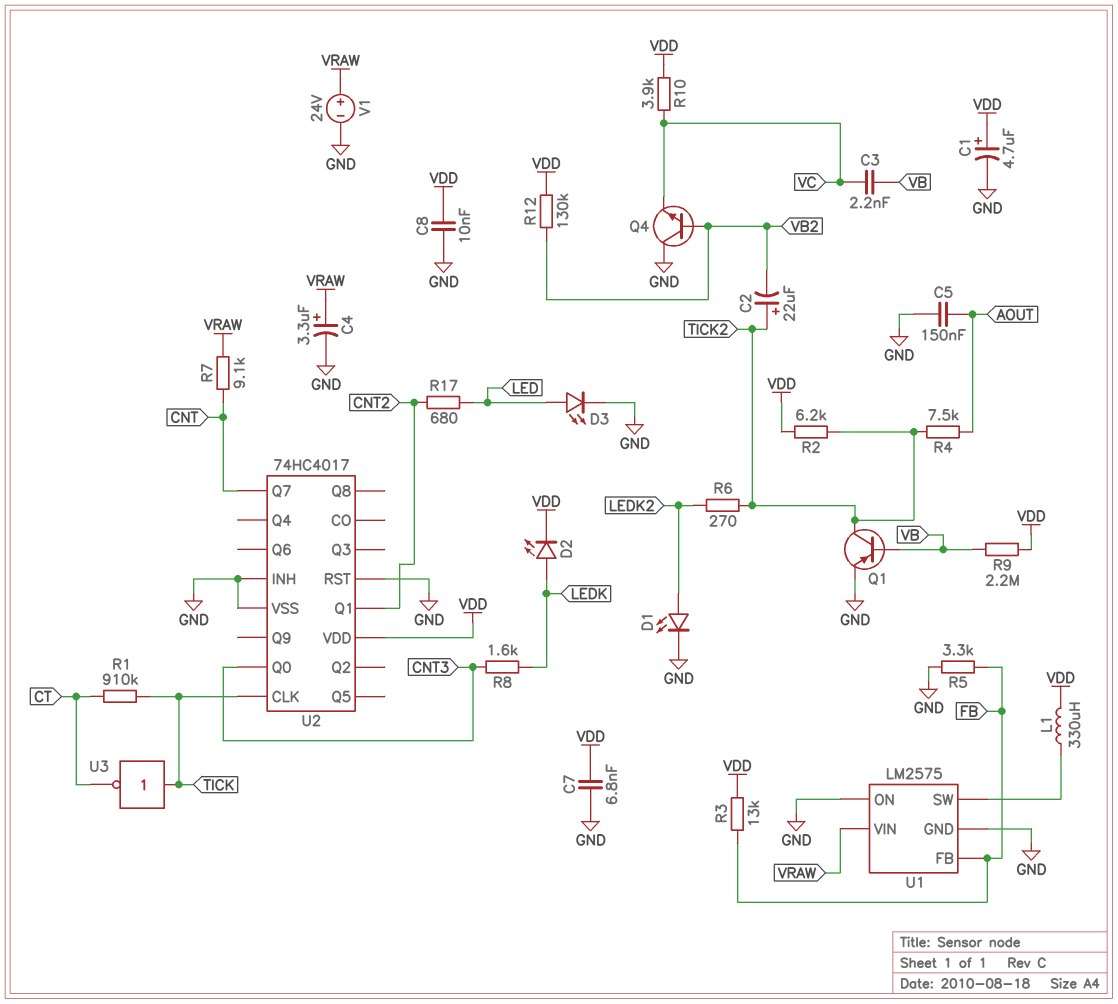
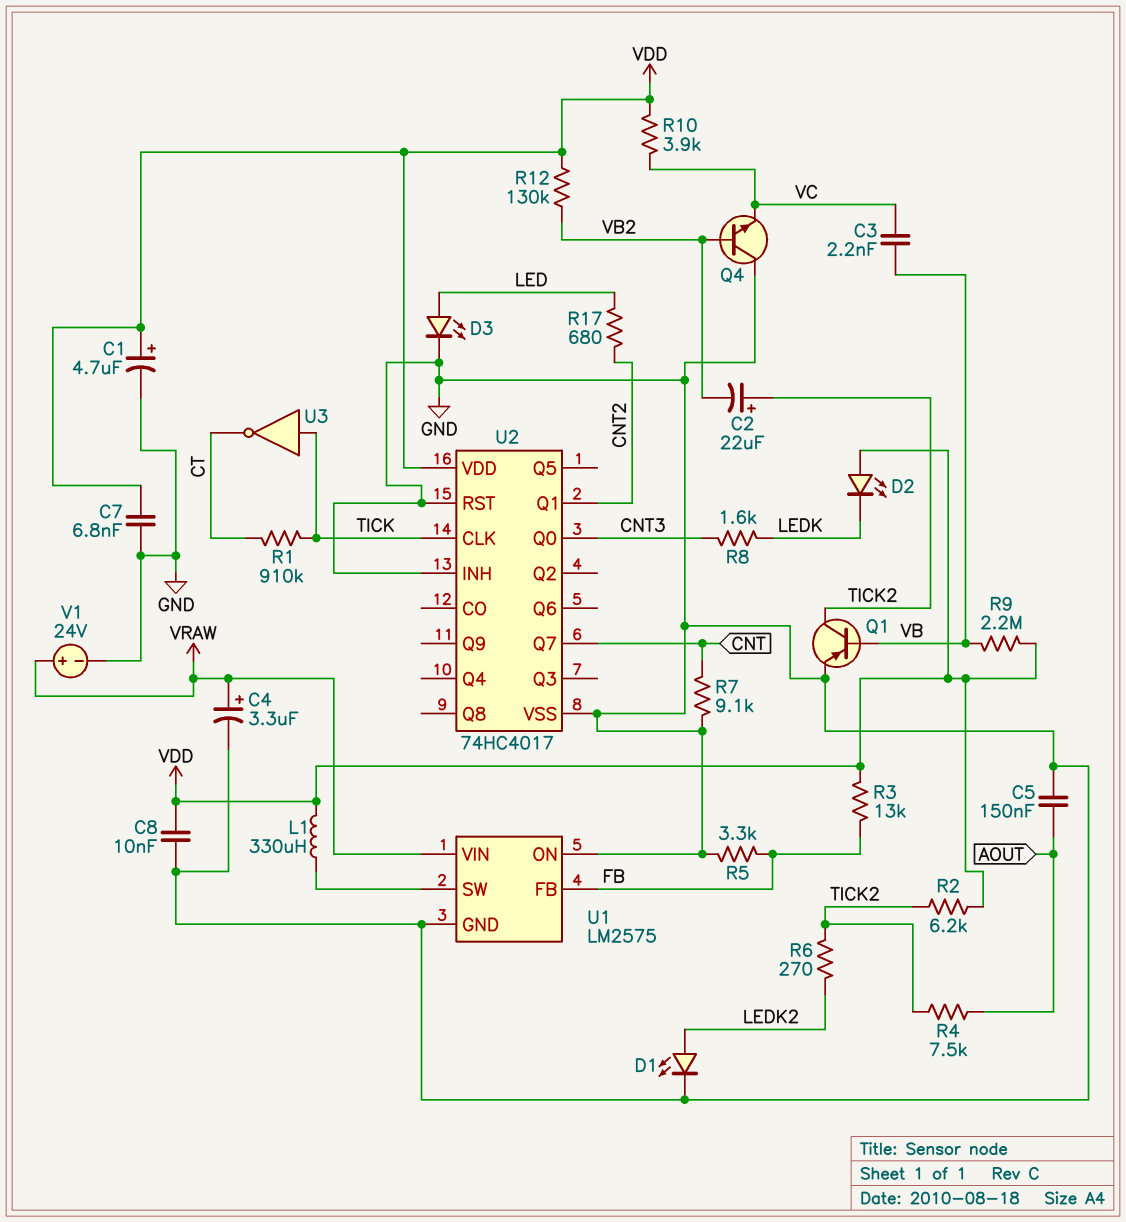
D2: LED (A LEDK, K VDD) -> LED (A VDD, K LEDK)
R7: 9.1k (CNT, VRAW) -> 9.1k (CNT, GND)

